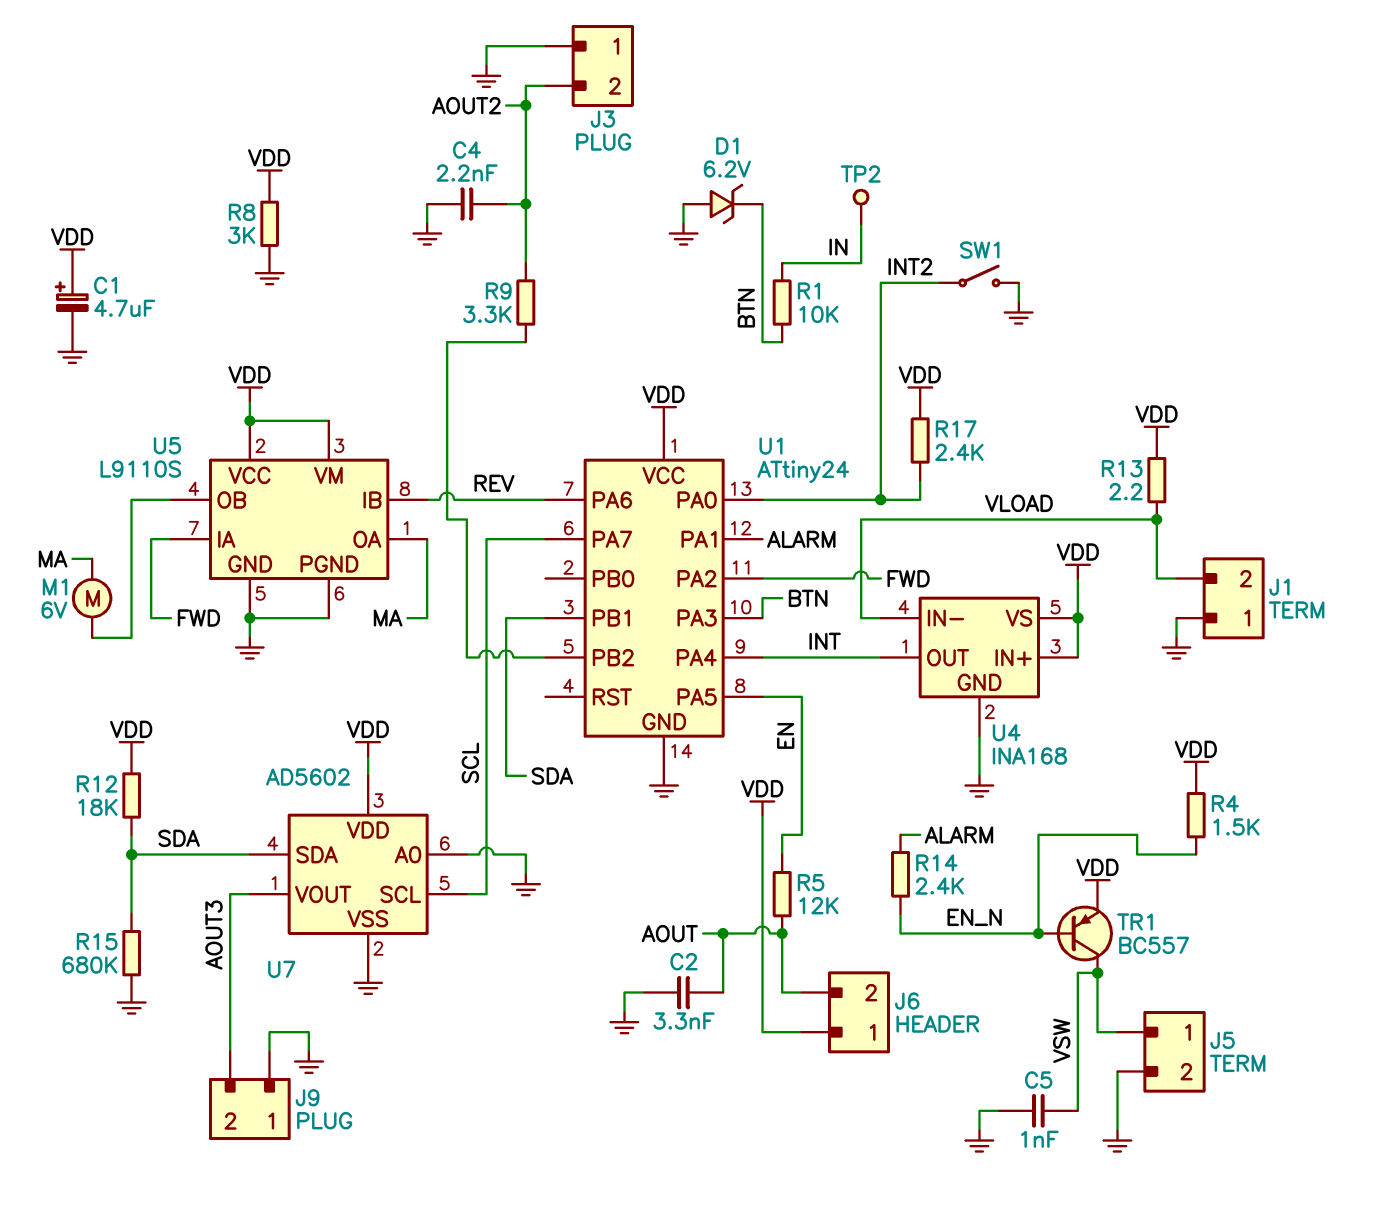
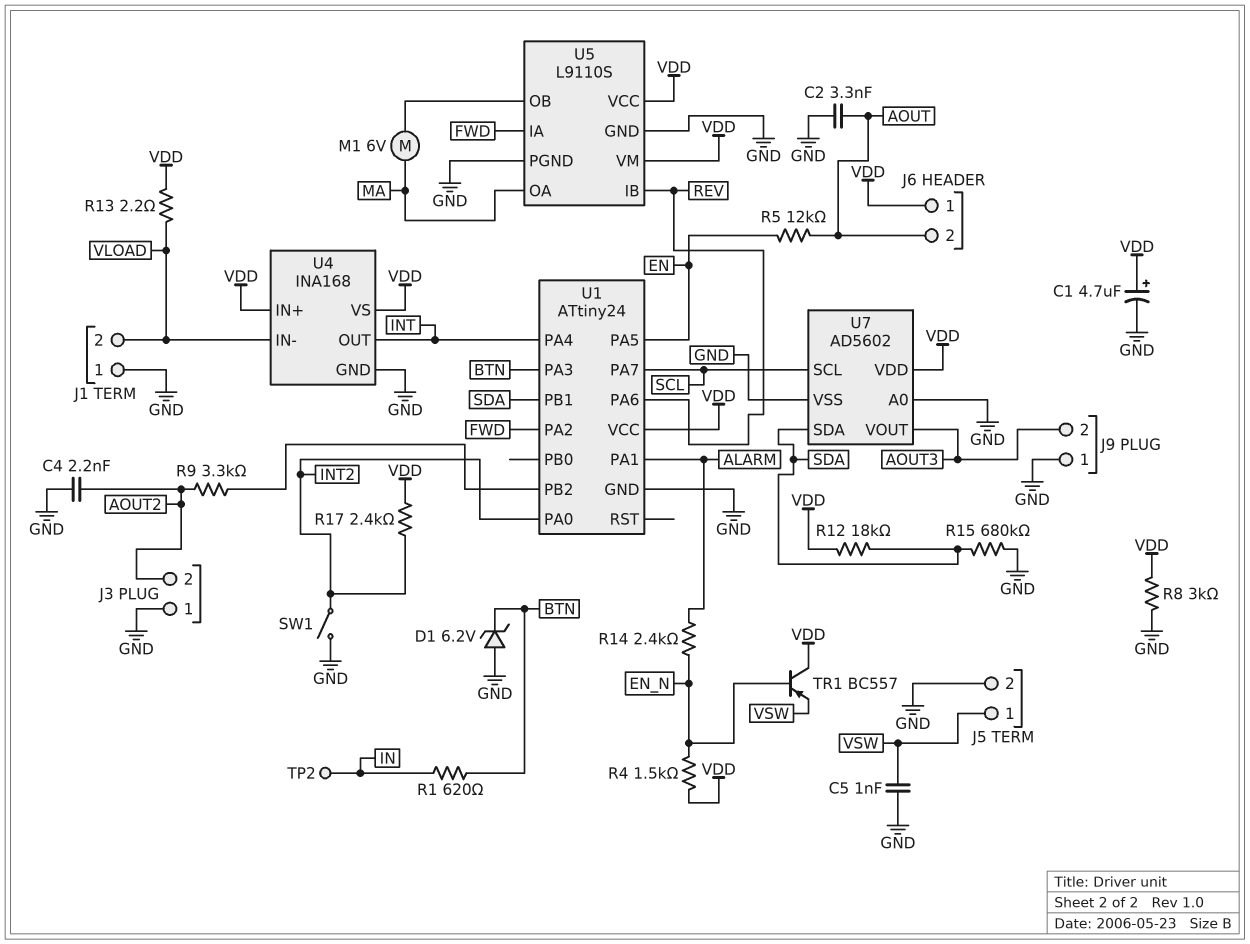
R1: 10k (BTN, IN) -> 620 (BTN, IN)
TR1: PNP BC557 (B EN_N, C VSW, E VDD) -> PNP BC557 (B EN_N, C VDD, E VSW)

